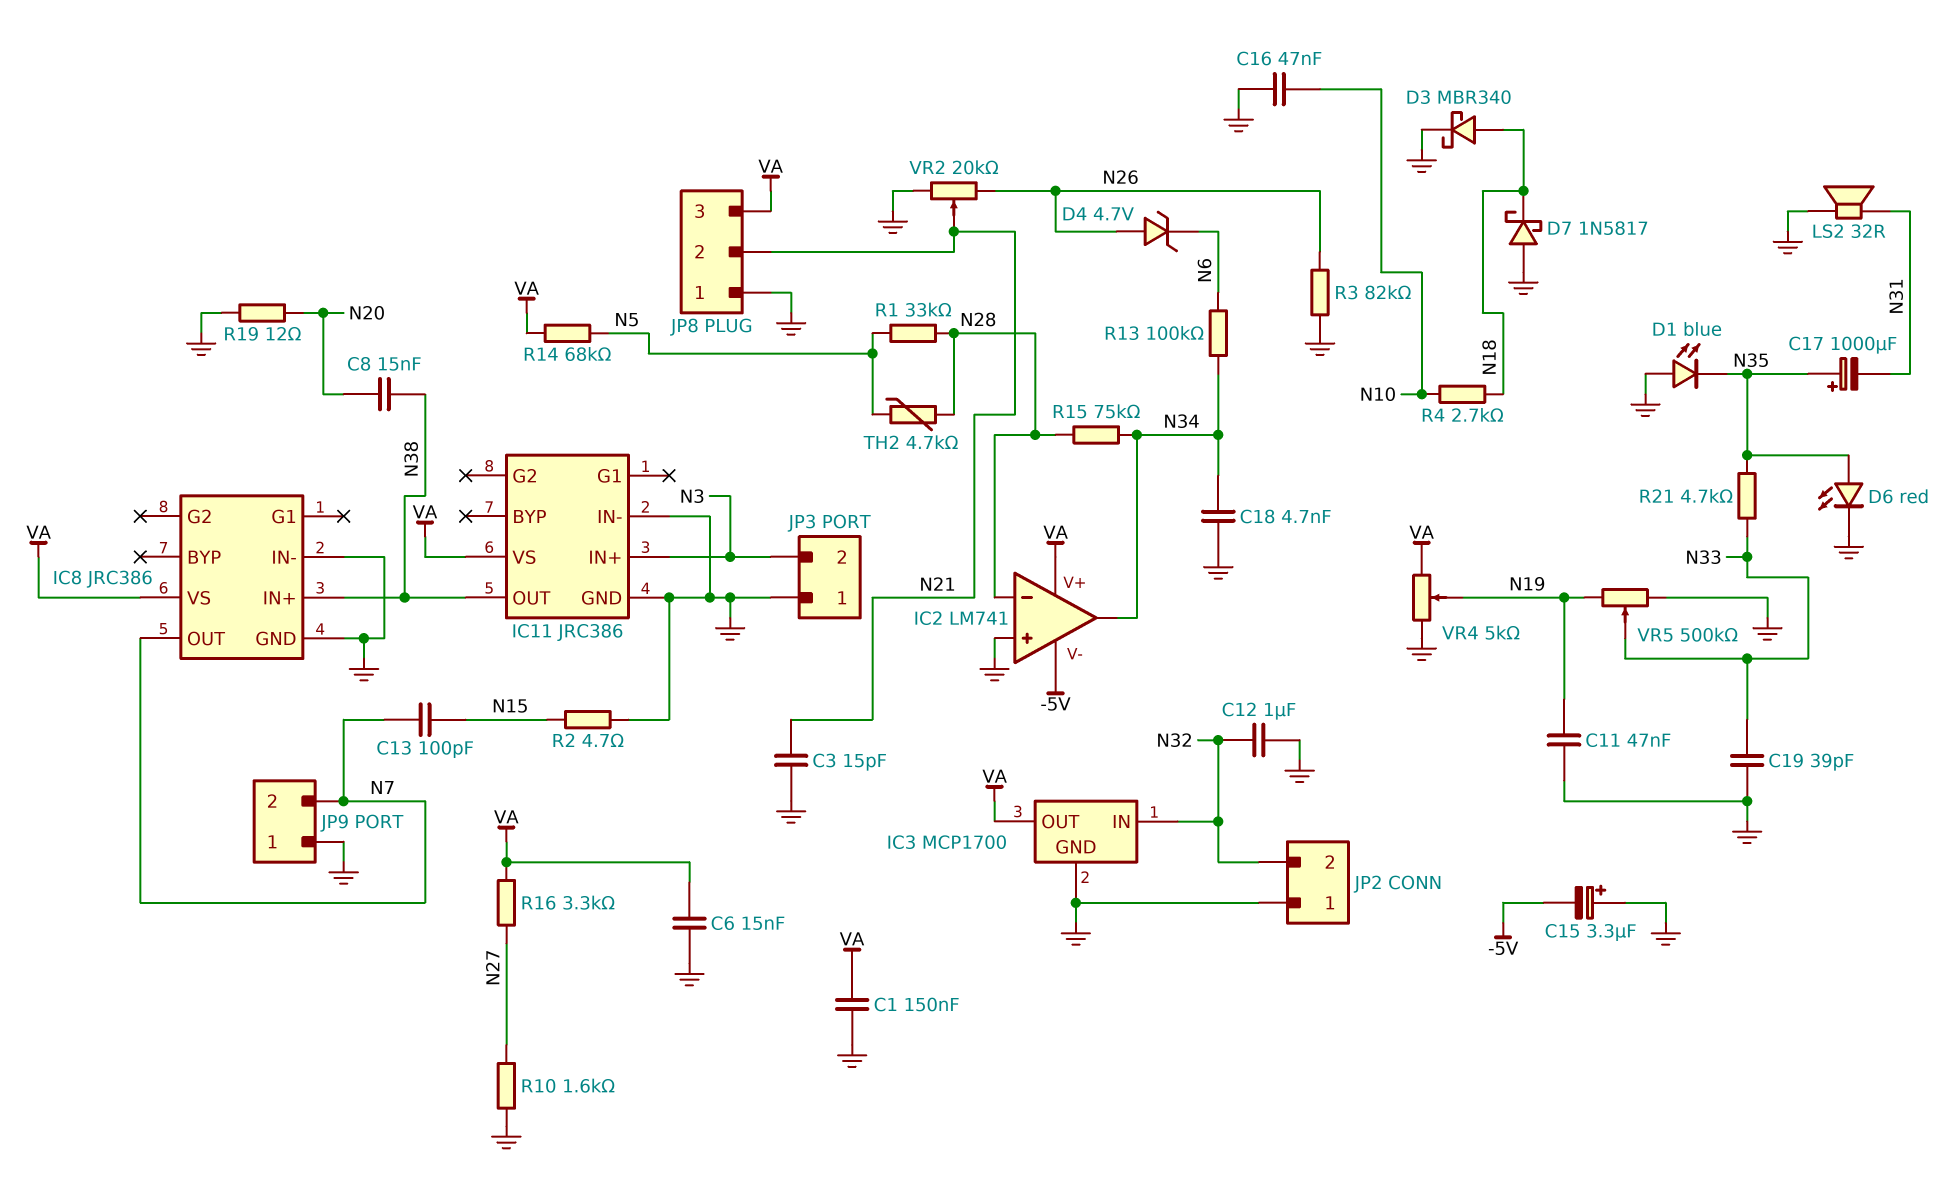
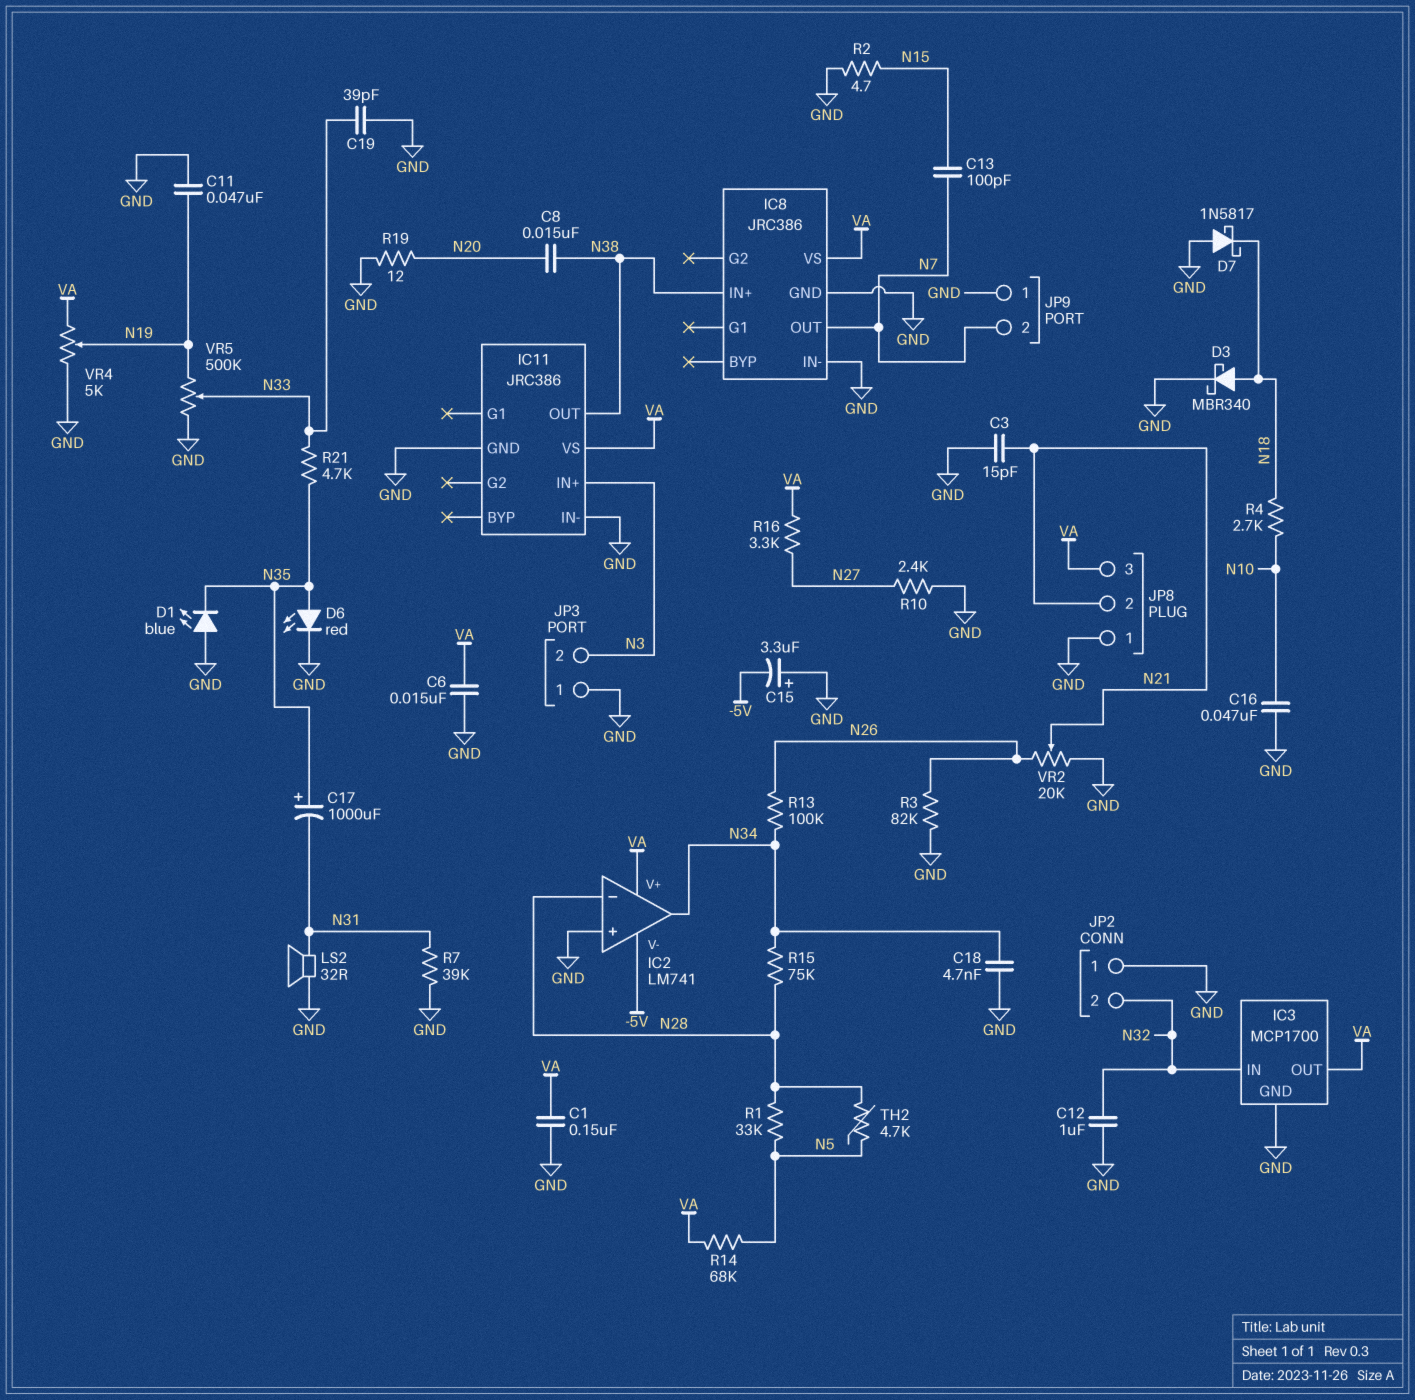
D4: zener 4.7V (A N26, K N6) -> none
R7: none -> 39k (GND, N31)
R10: 1.6k (GND, N27) -> 2.4k (GND, N27)
R13: 100k (N6, N34) -> 100k (N26, N34)

